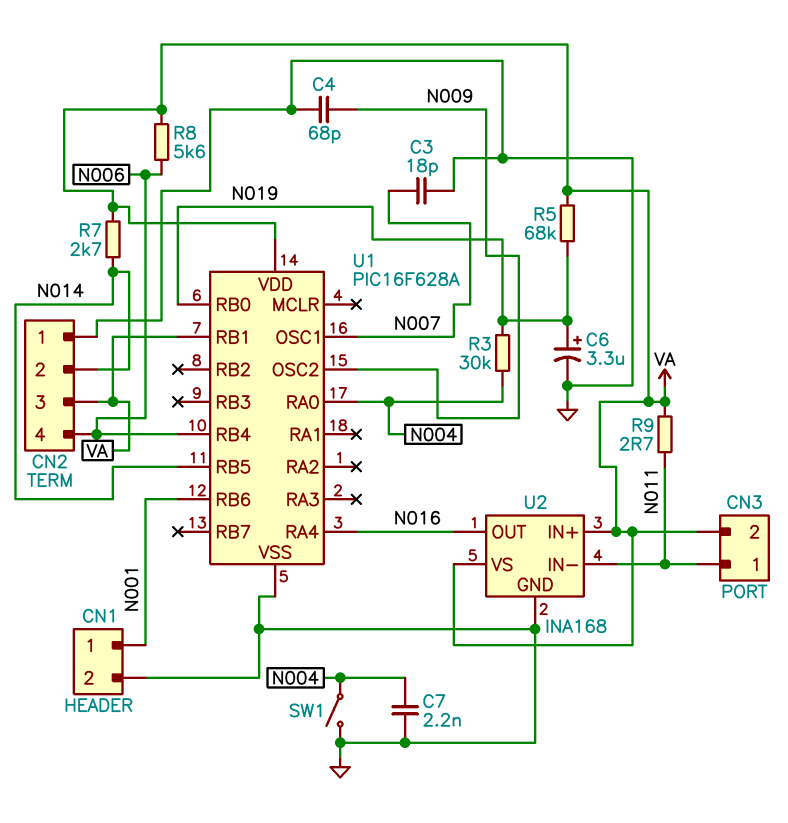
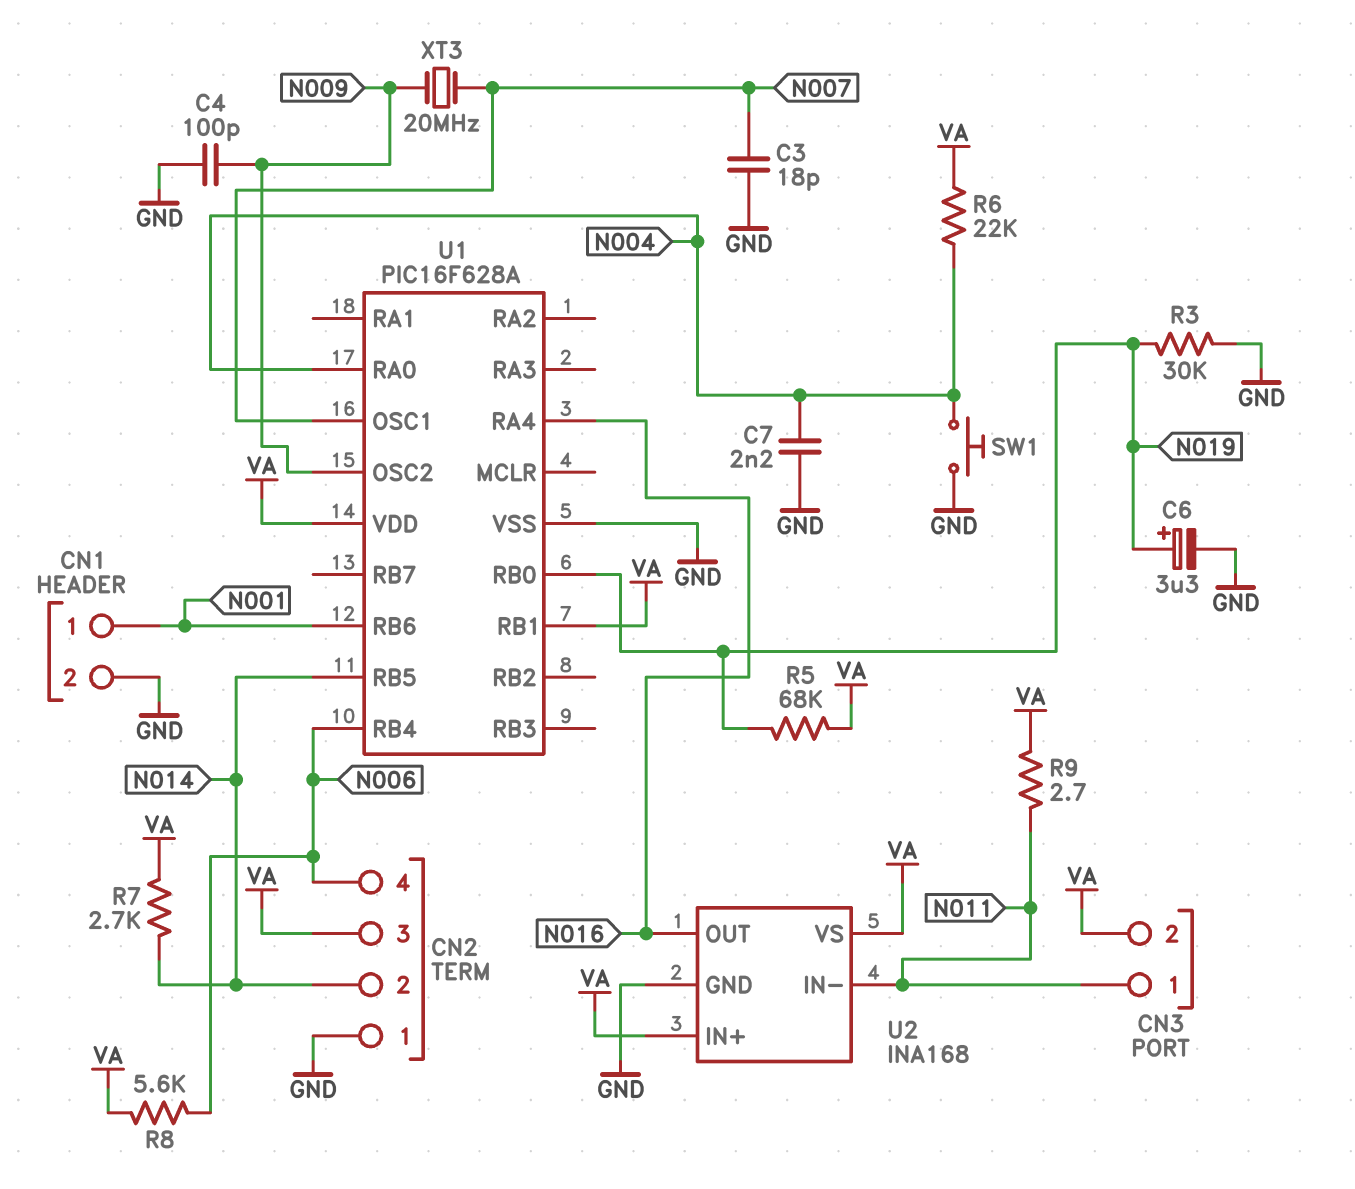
C4: 68pF (GND, N009) -> 100pF (GND, N009)
R3: 30k (N004, N019) -> 30k (GND, N019)
R6: none -> 22k (N004, VA)
SW1: switch (GND, N004) -> button (GND, N004)
XT3: none -> 20MHz (N007, N009)

